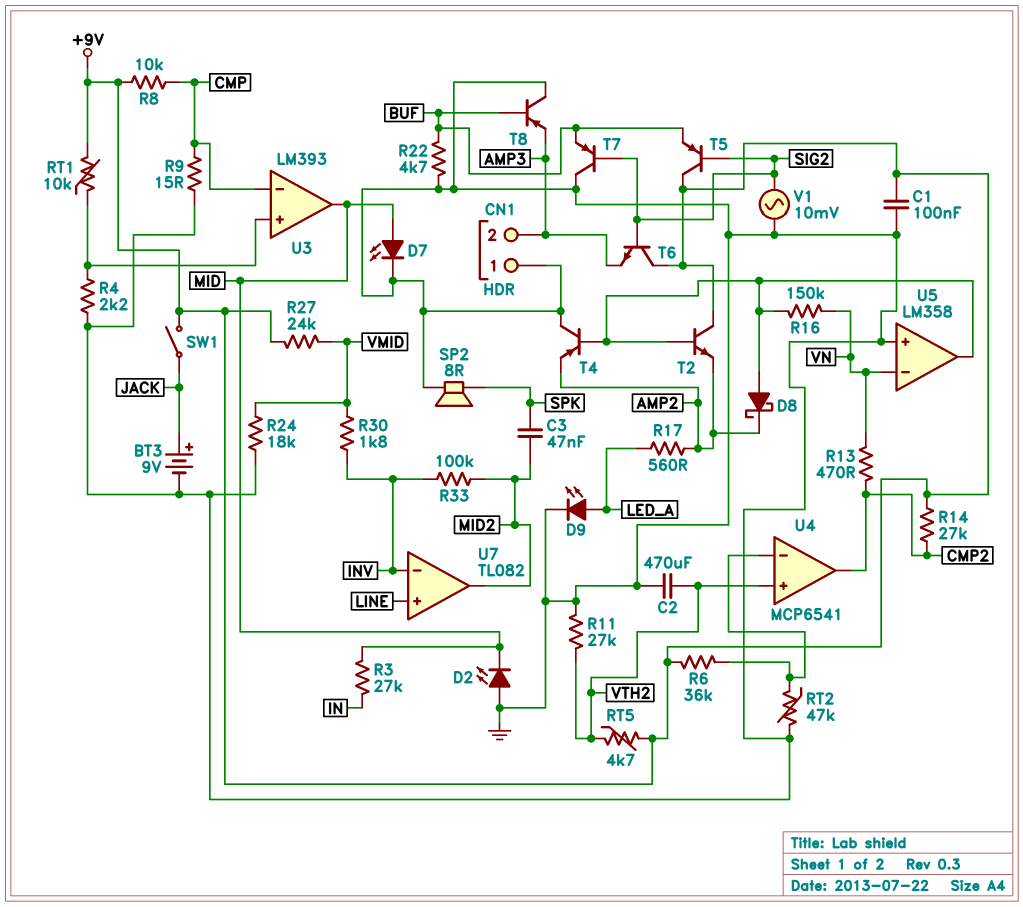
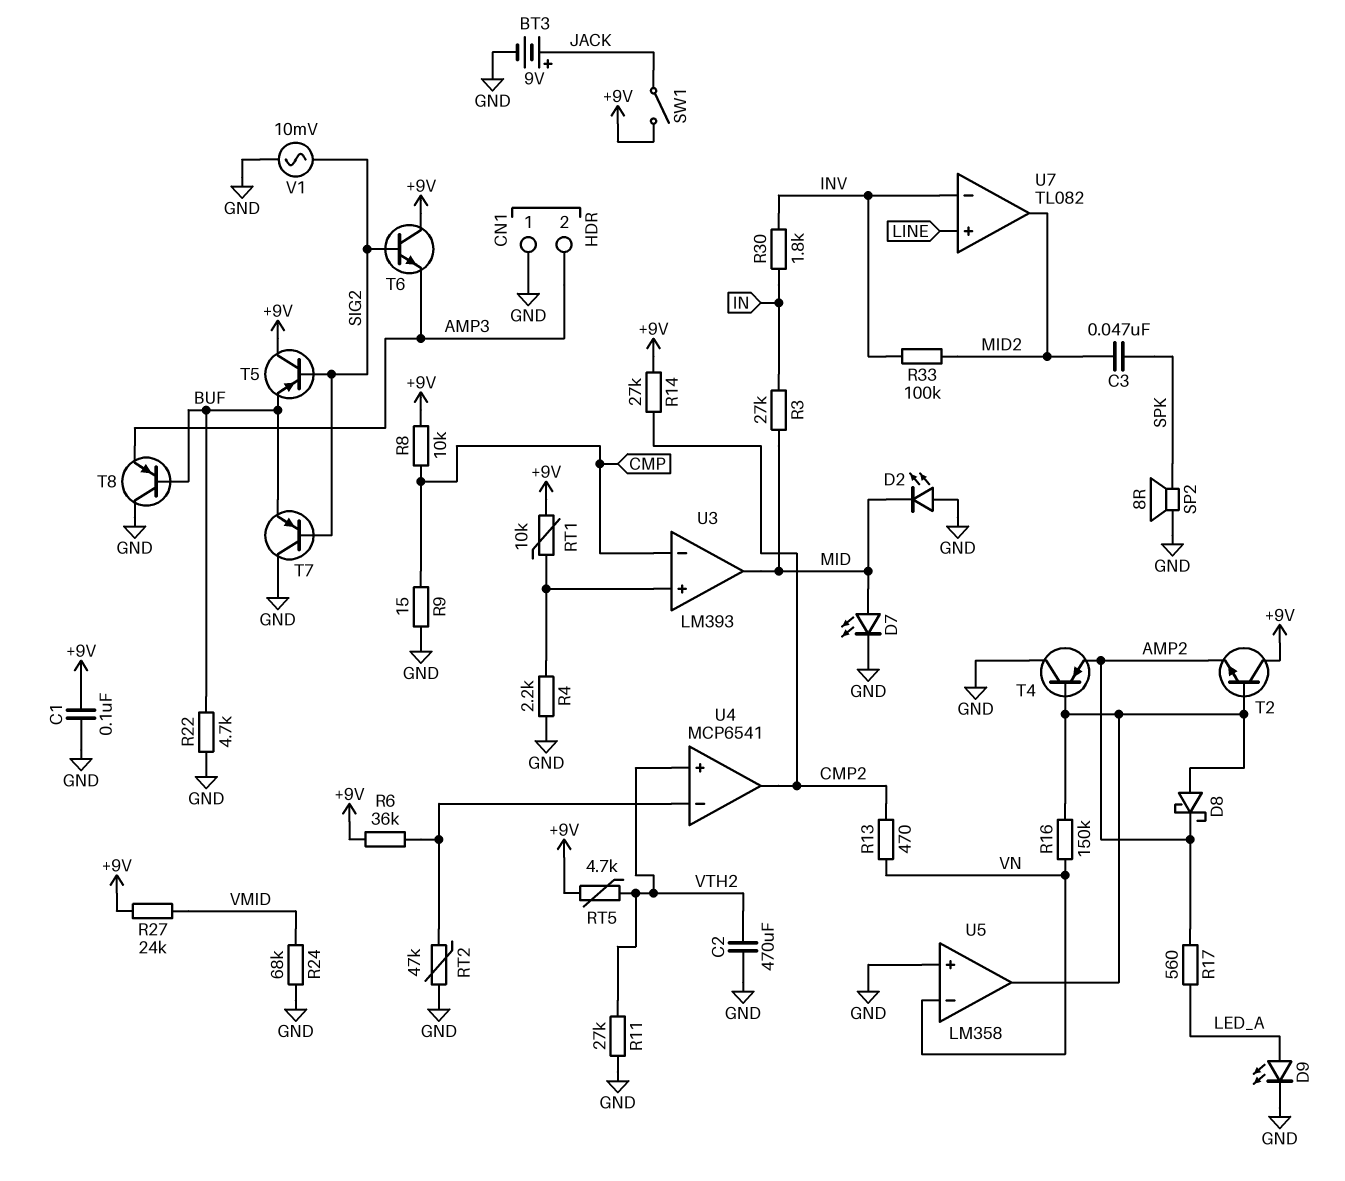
R24: 18k (GND, VMID) -> 68k (GND, VMID)
R30: 1.8k (INV, VMID) -> 1.8k (IN, INV)

